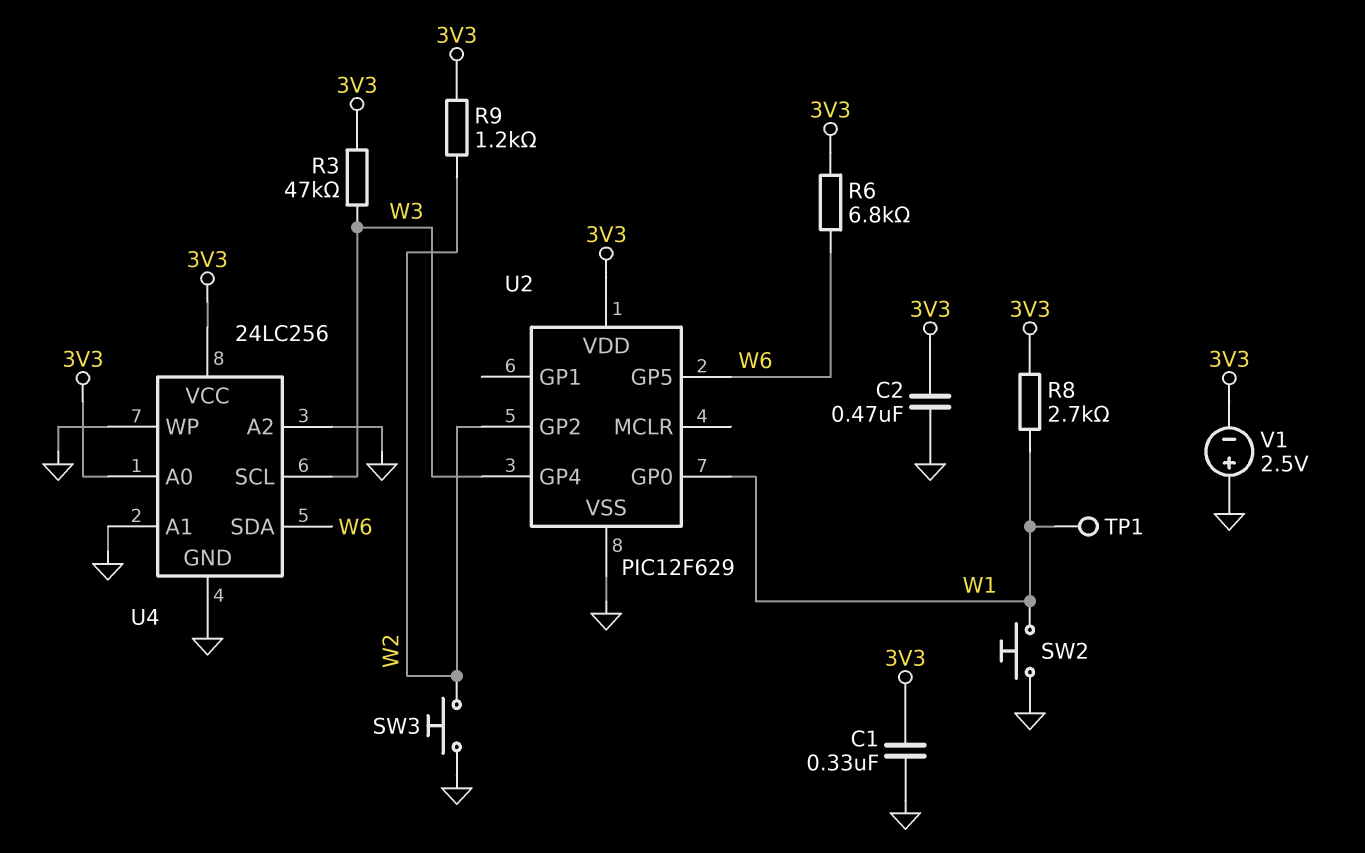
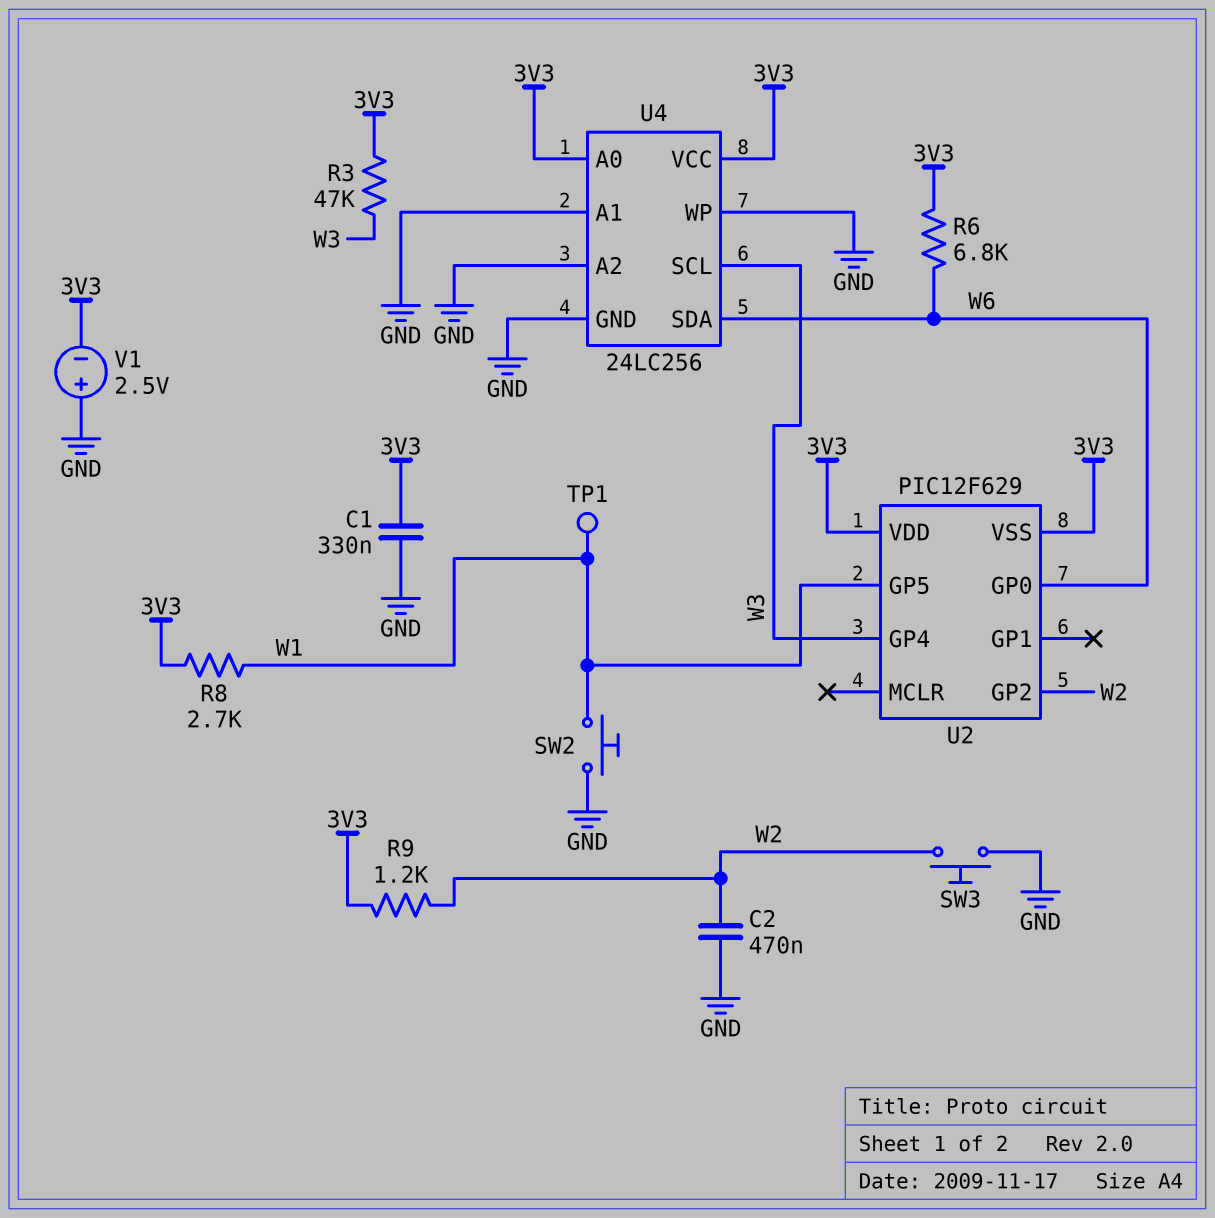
C2: 470nF (3V3, GND) -> 470nF (GND, W2)
U2 pin GP0: W1 -> W6
U2 pin GP5: W6 -> W1
U2 pin VSS: GND -> 3V3

